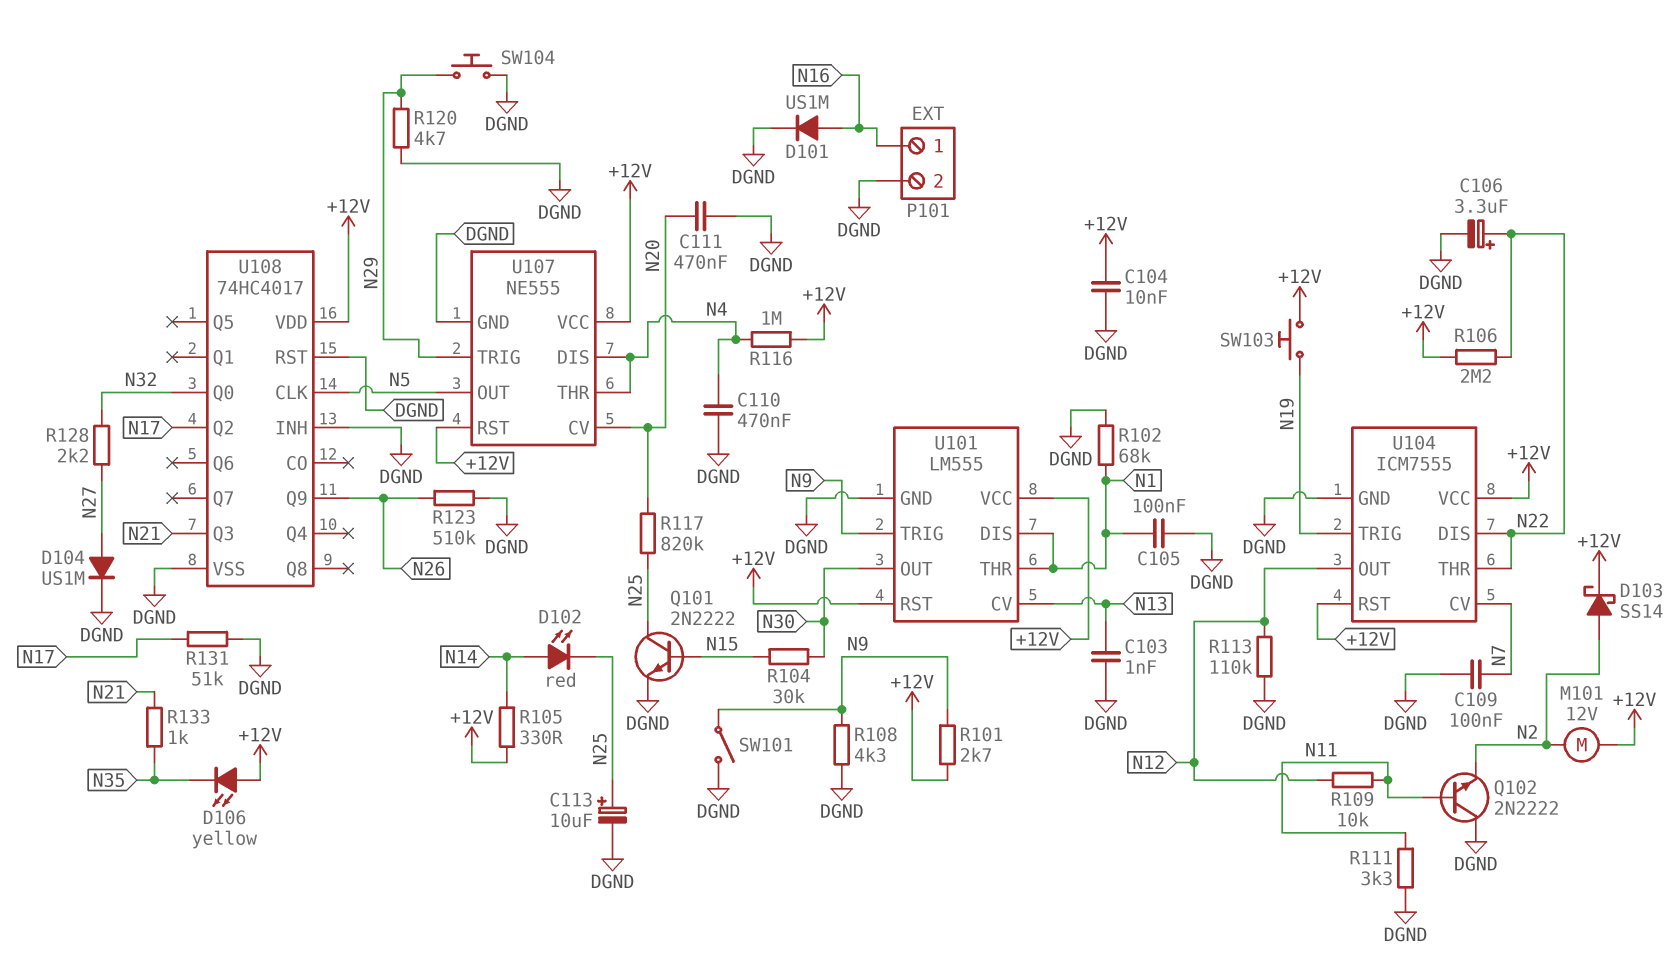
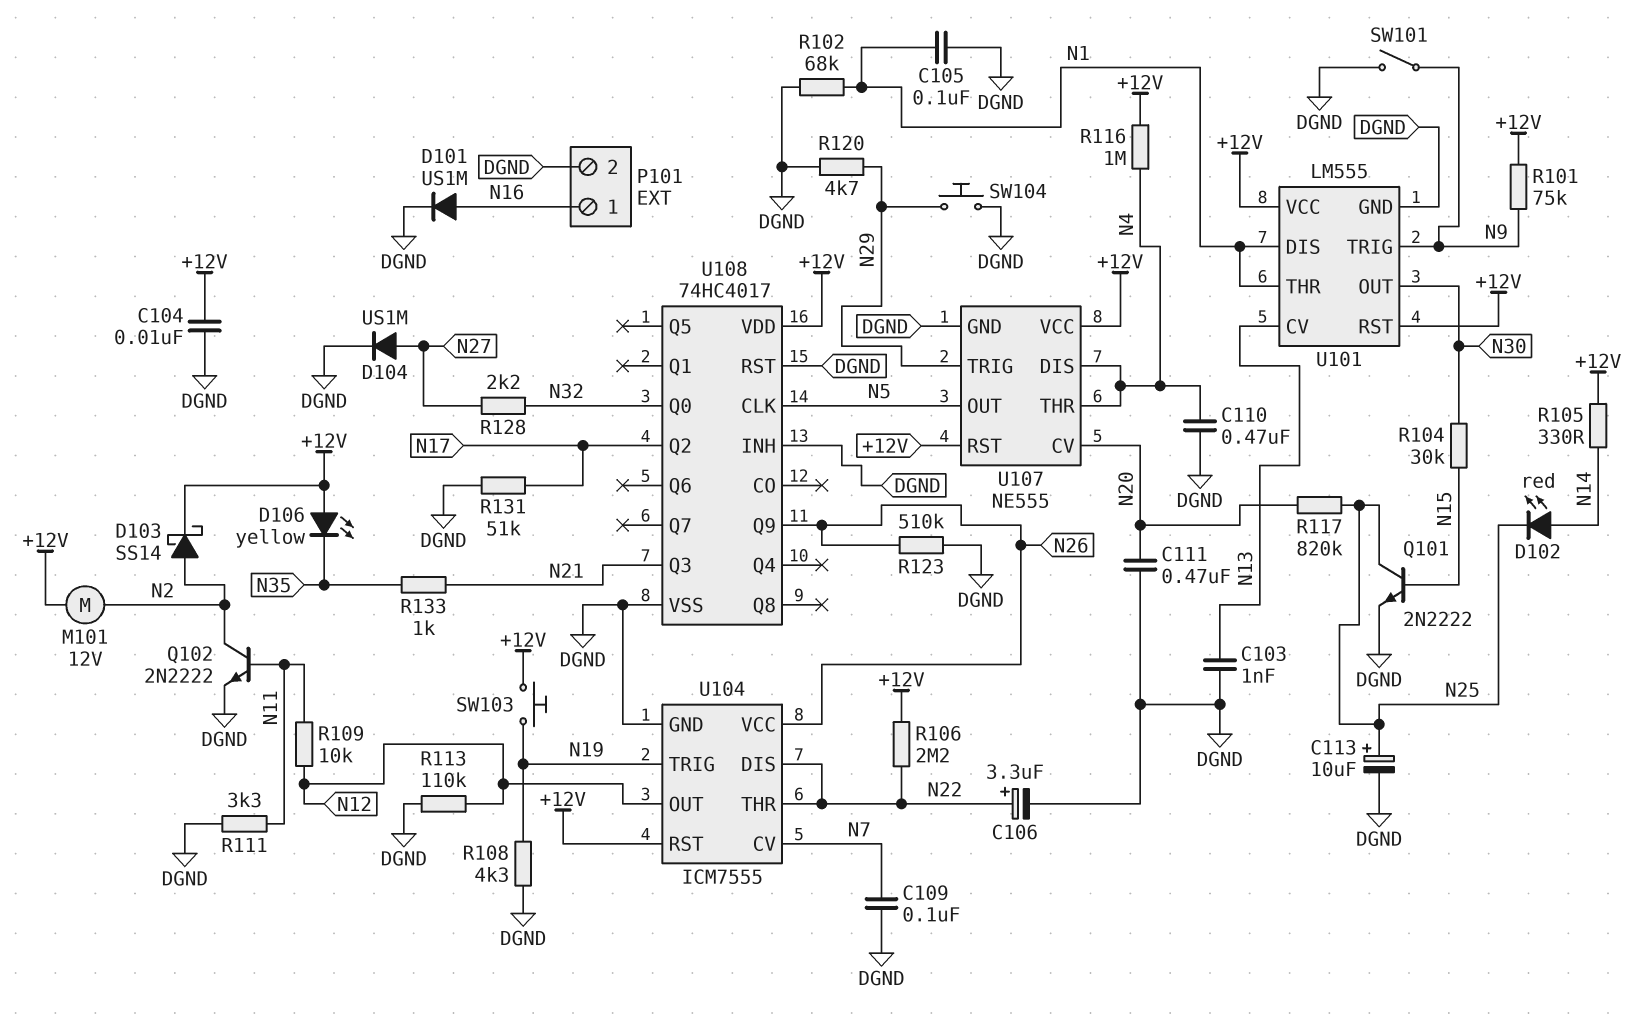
Q102: NPN 2N2222 (B N11, C DGND, E N2) -> NPN 2N2222 (B N11, C N2, E DGND)
R101: 2.7k (+12V, N9) -> 75k (+12V, N9)
R108: 4.3k (DGND, N9) -> 4.3k (DGND, N19)
U104 pin VCC: +12V -> N26

